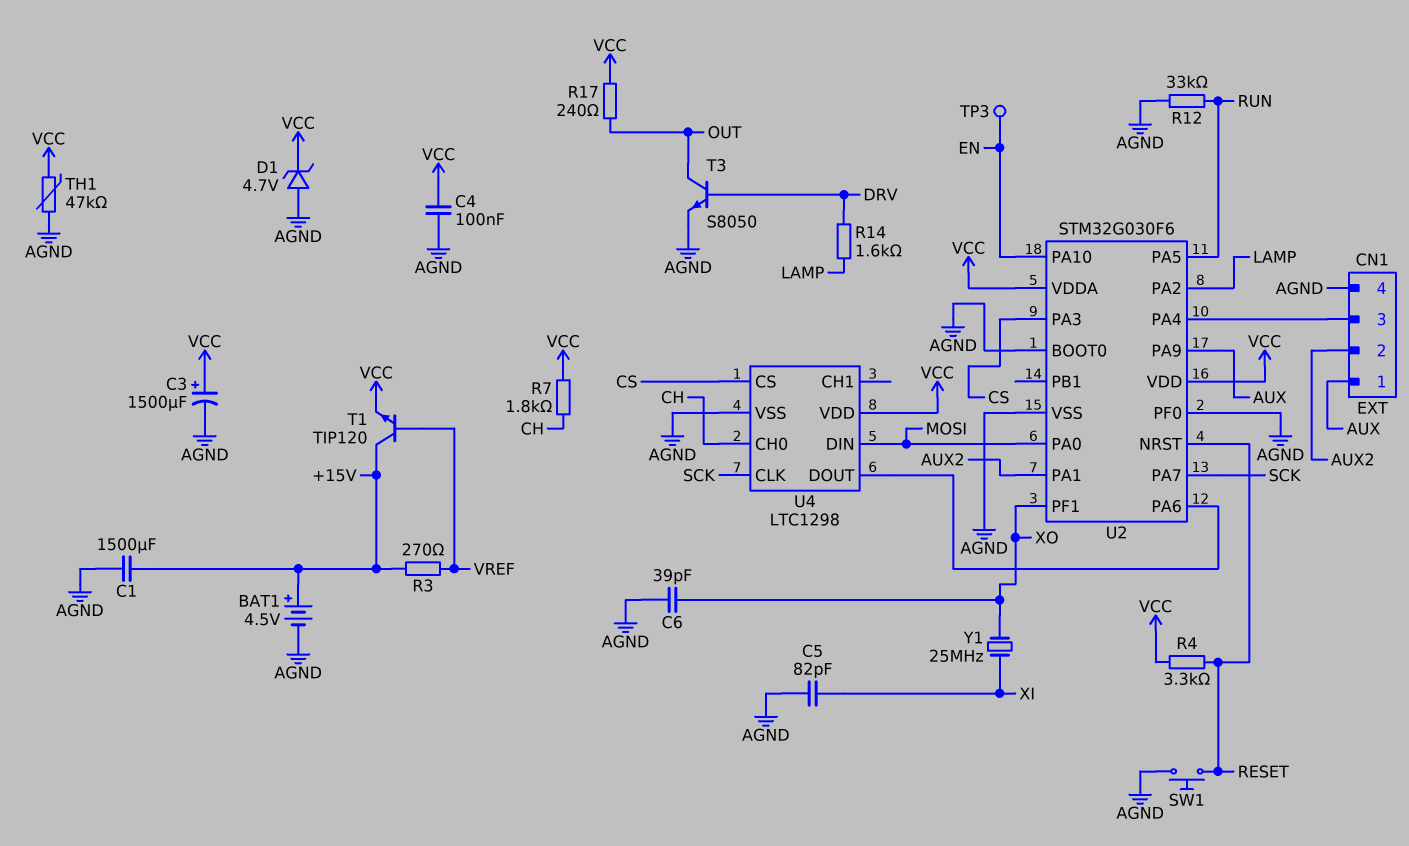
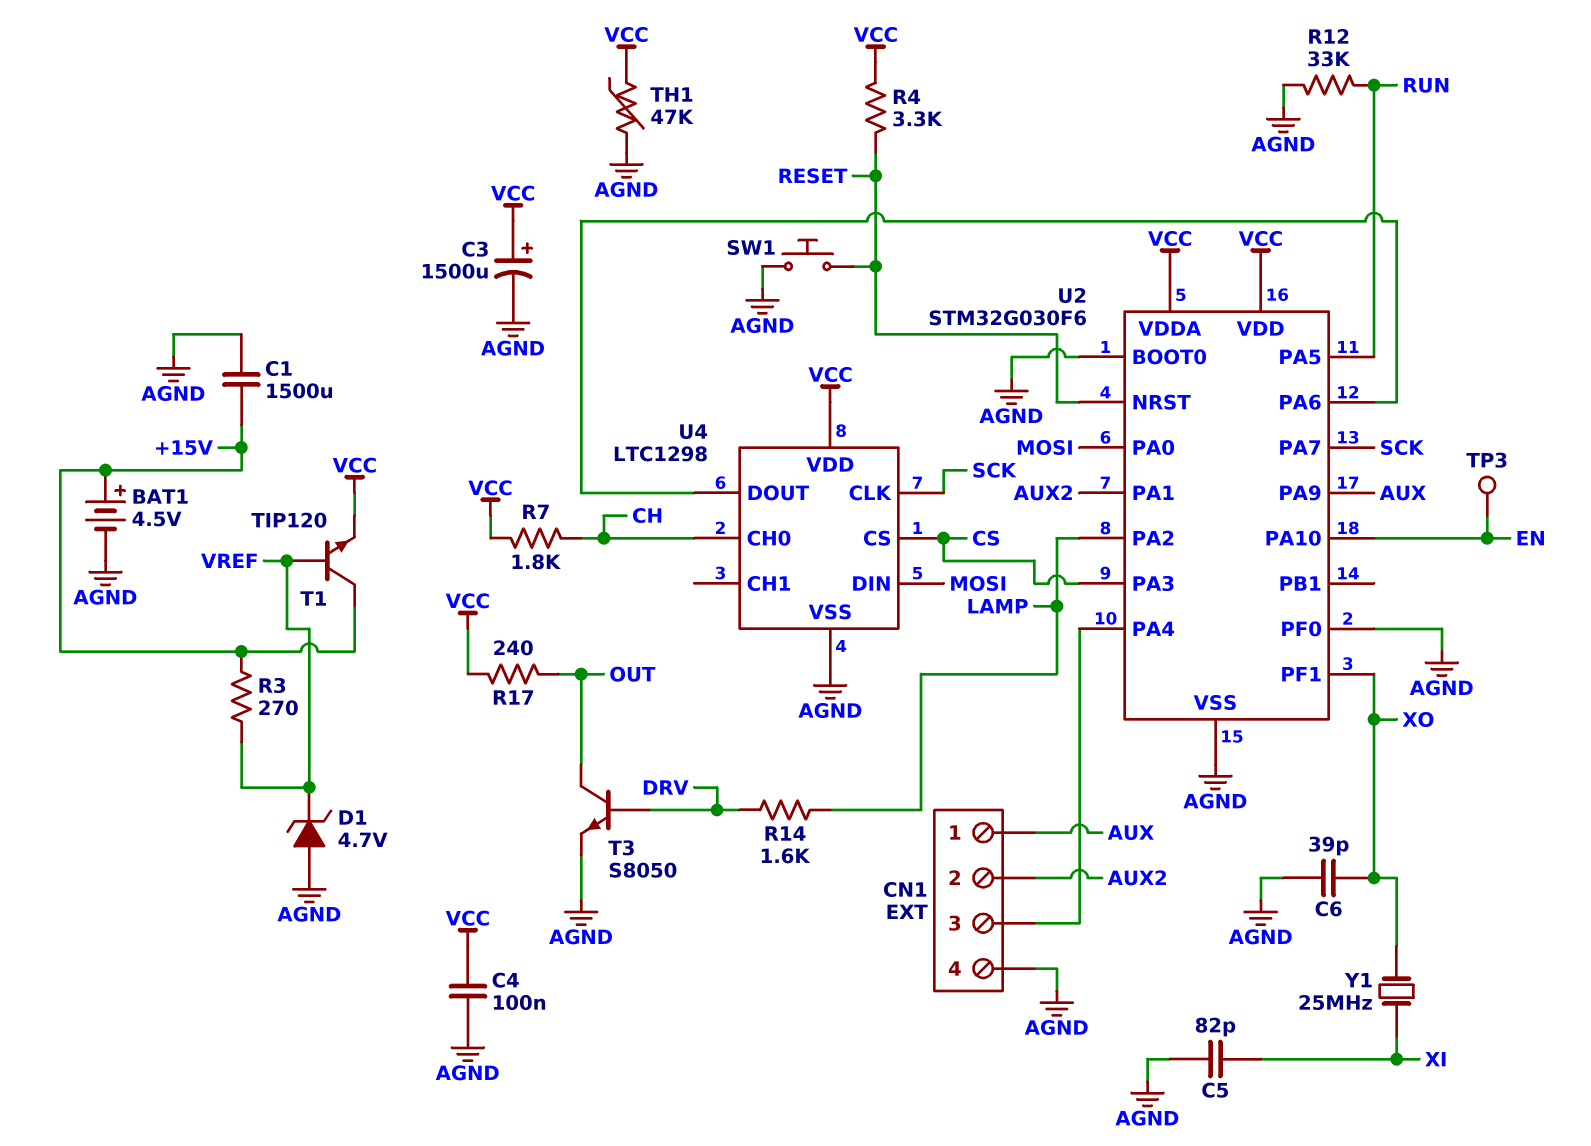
D1: zener 4.7V (A AGND, K VCC) -> zener 4.7V (A AGND, K VREF)

